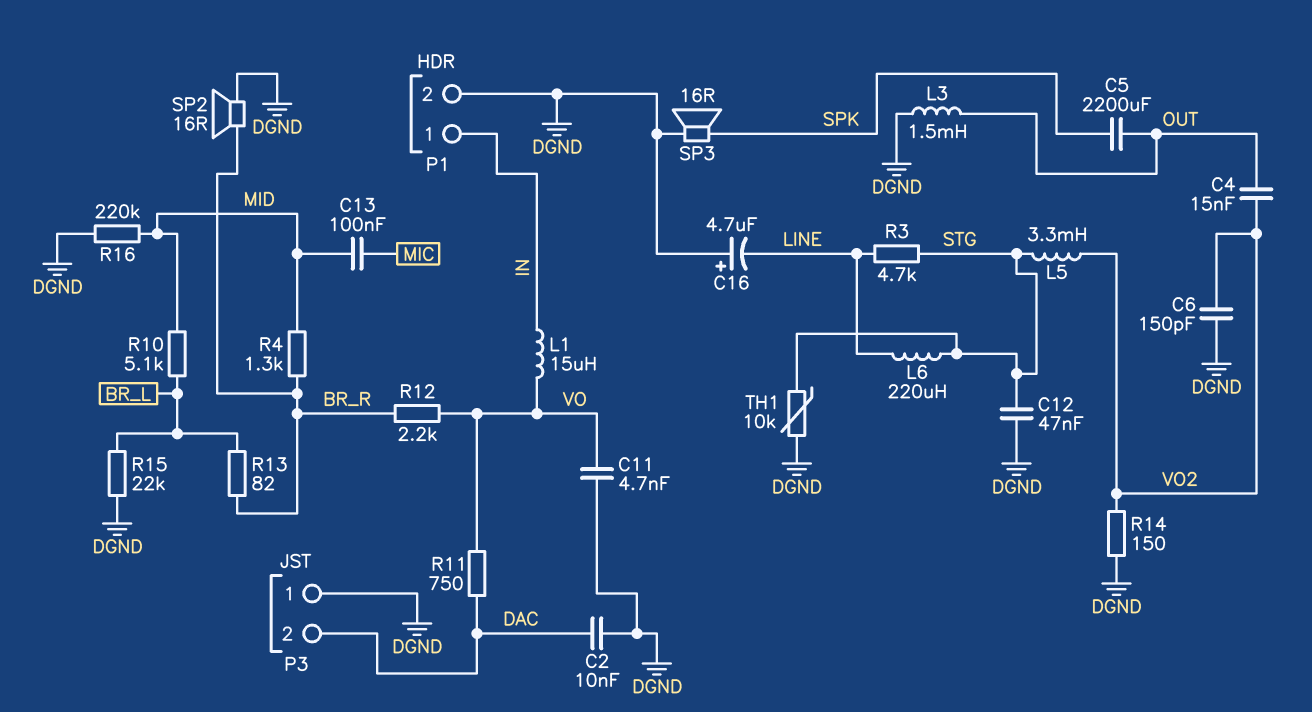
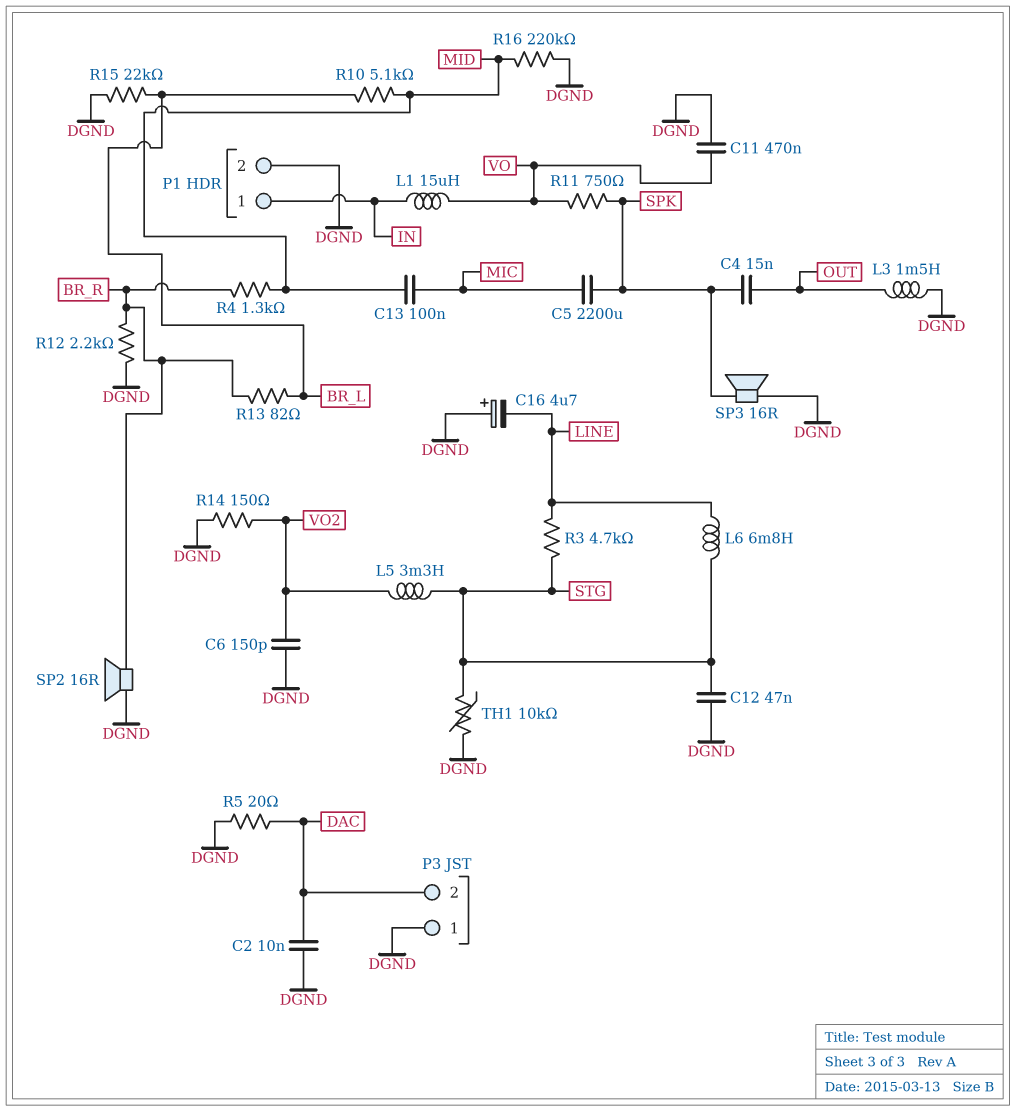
C4: 15nF (OUT, VO2) -> 15nF (OUT, SPK)
C5: 2200uF (OUT, SPK) -> 2200uF (MIC, SPK)
C11: 4.7nF (DGND, VO) -> 470nF (DGND, VO)
L6: 220uH (LINE, STG) -> 6.8mH (LINE, STG)
R5: none -> 20 (DAC, DGND)
R11: 750 (DAC, VO) -> 750 (SPK, VO)
R12: 2.2k (BR_R, VO) -> 2.2k (BR_R, DGND)

